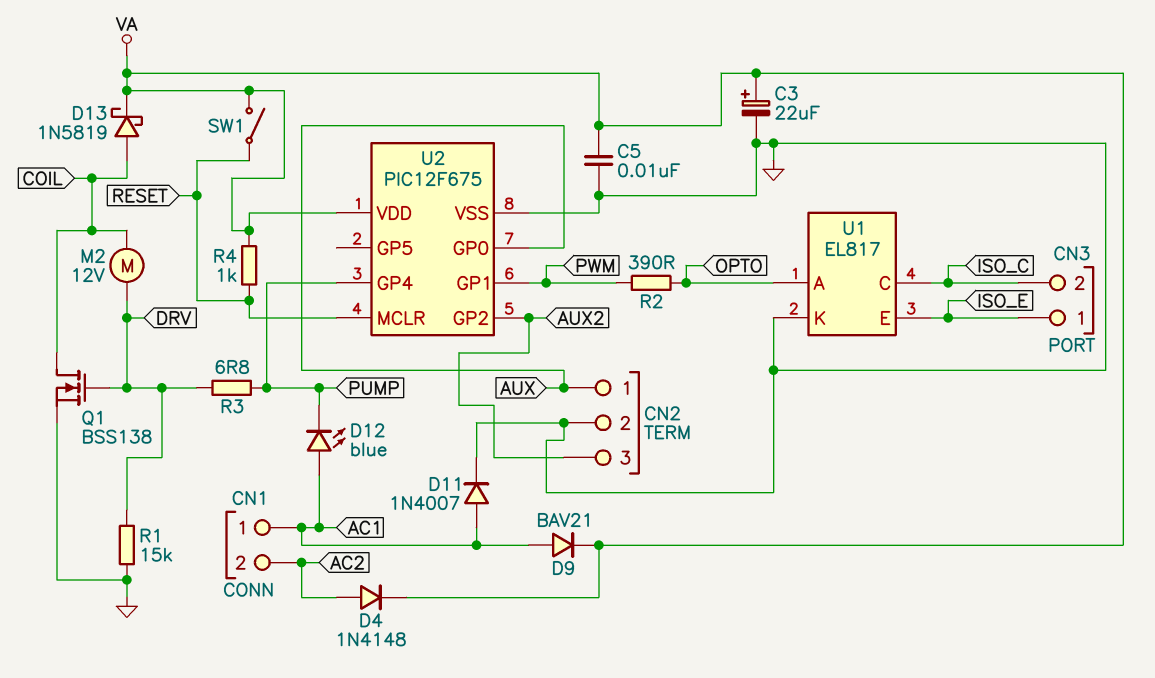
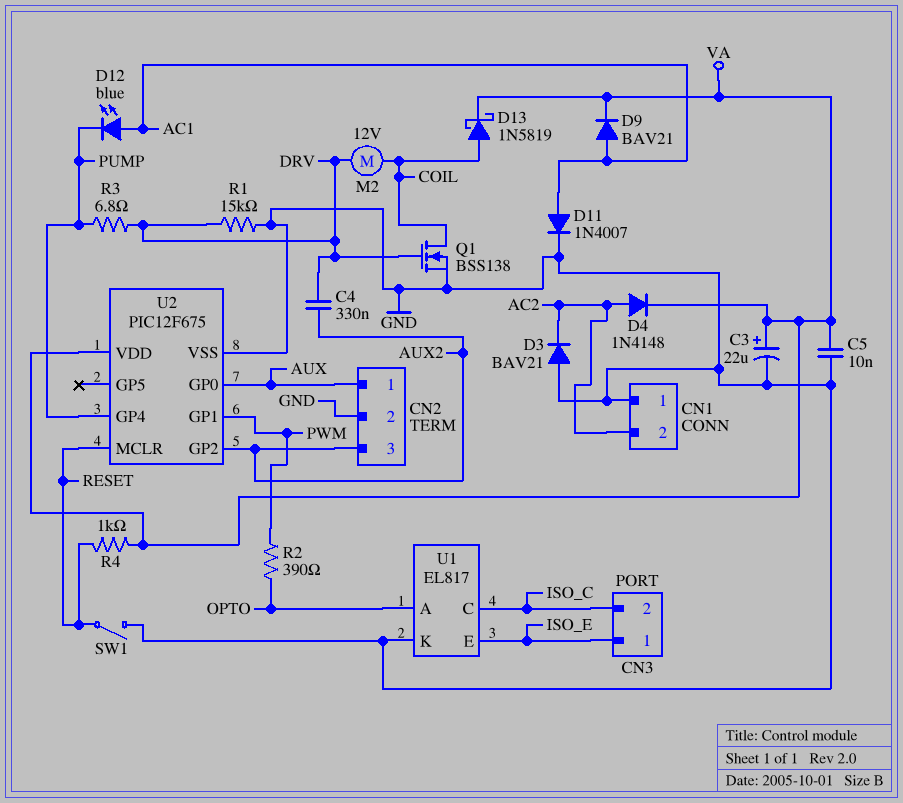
C4: none -> 330nF (AUX2, DRV)
CN1 pin 1: AC1 -> GND
D3: none -> diode BAV21 (A GND, K AC2)
SW1: switch (RESET, VA) -> switch (GND, RESET)

